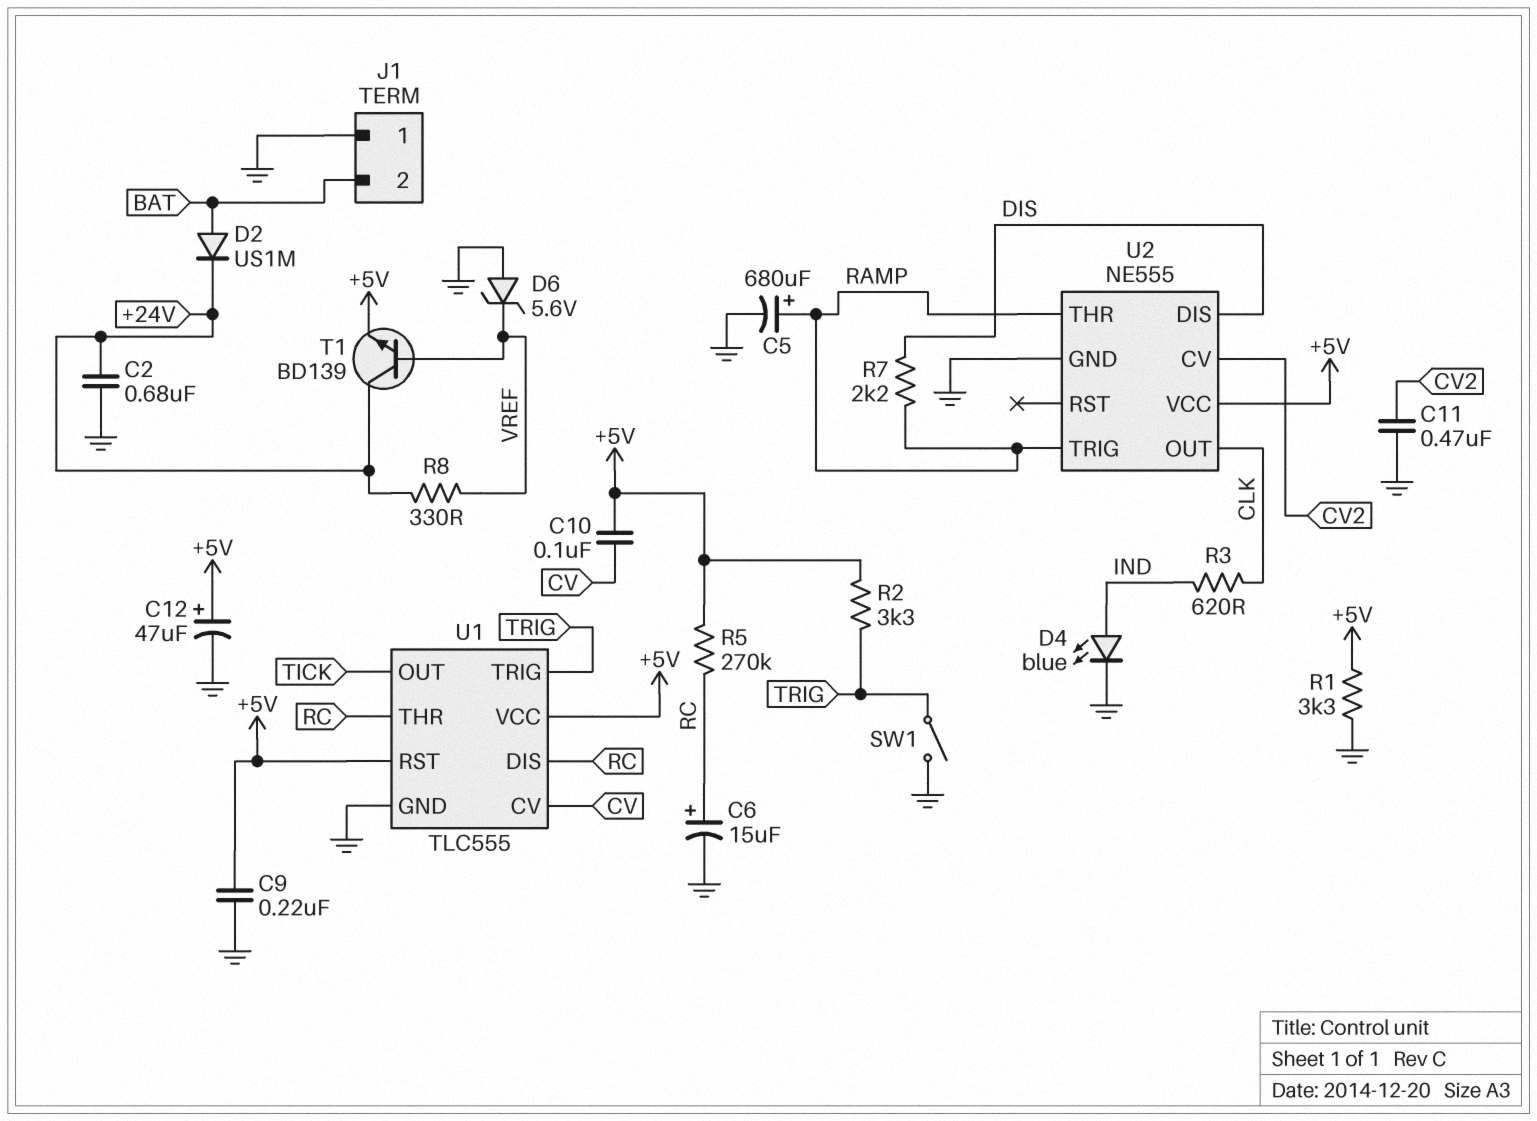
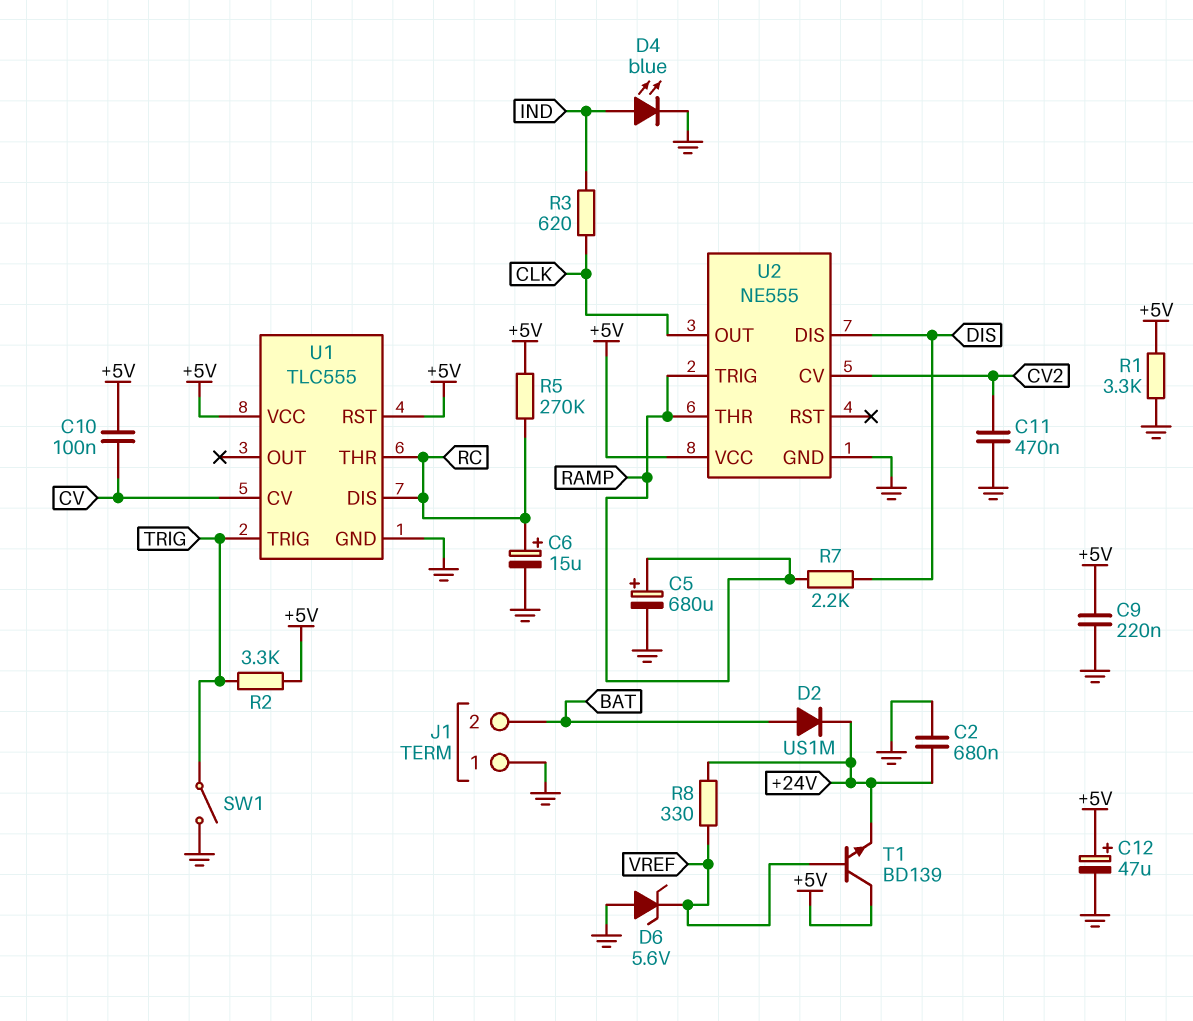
T1: NPN BD139 (B VREF, C +24V, E +5V) -> NPN BD139 (B VREF, C +5V, E +24V)
U1 pin OUT: TICK -> none

